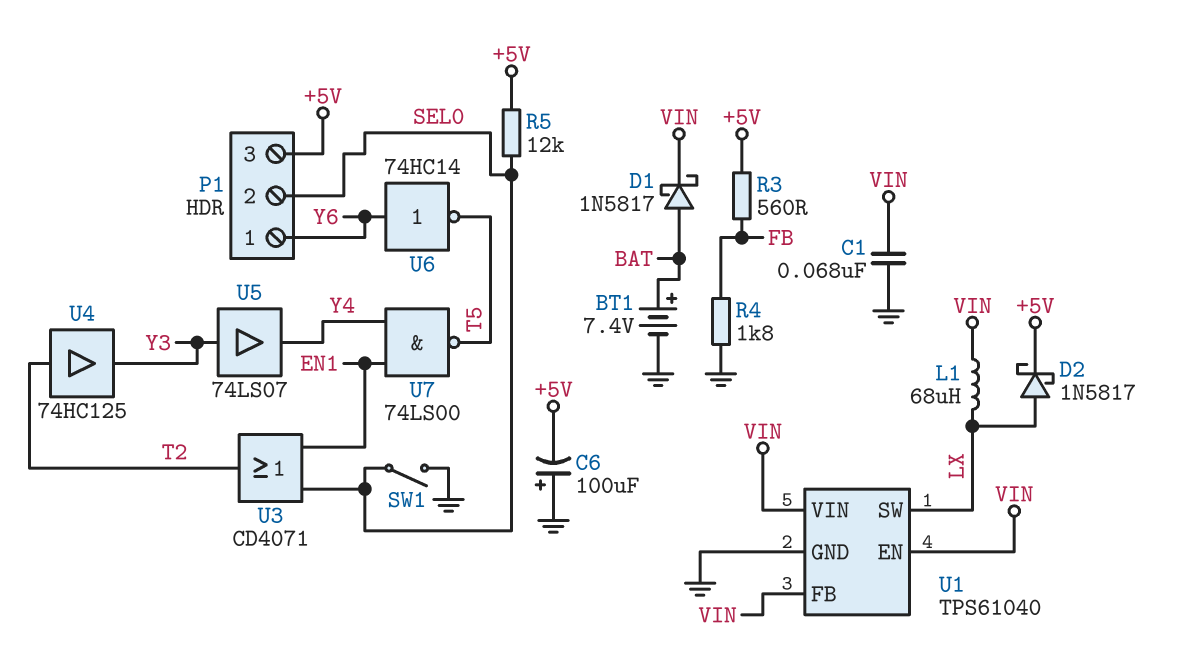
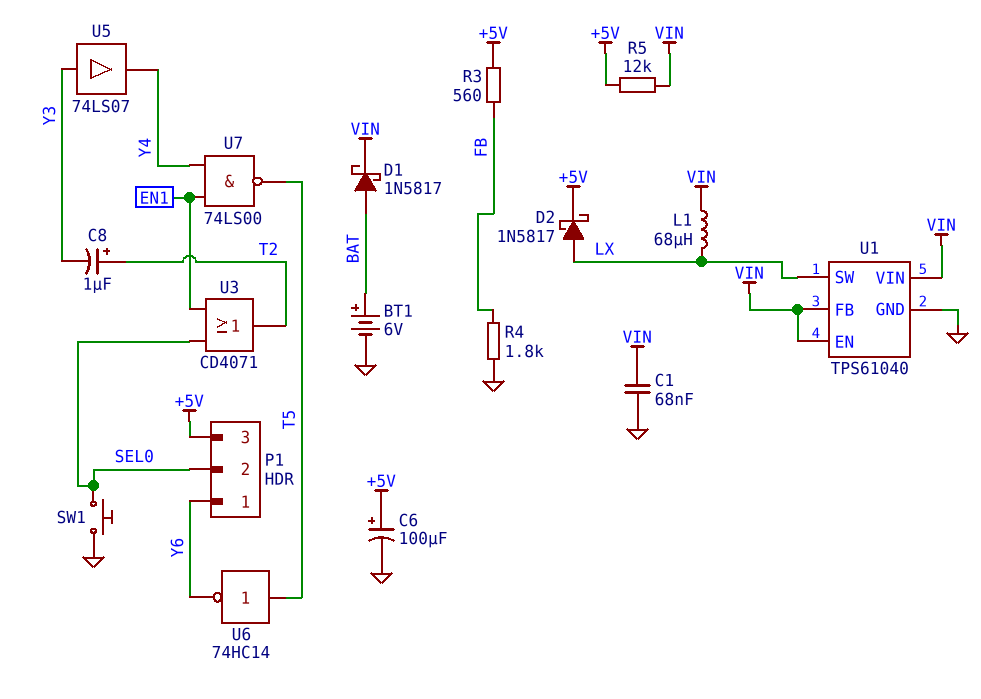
BT1: 7.4V (plus BAT, minus GND) -> 6V (plus BAT, minus GND)
C6: 100uF (plus GND, minus +5V) -> 100uF (plus +5V, minus GND)
C8: none -> 1uF (plus T2, minus Y3)
R5: 12k (+5V, SEL0) -> 12k (+5V, VIN)
SW1: switch (GND, SEL0) -> button (GND, SEL0)
U4: buffer 74HC125 (in T2, out Y3) -> none
U6: NOT 74HC14 (in Y6, out T5) -> NOT 74HC14 (in T5, out Y6)

